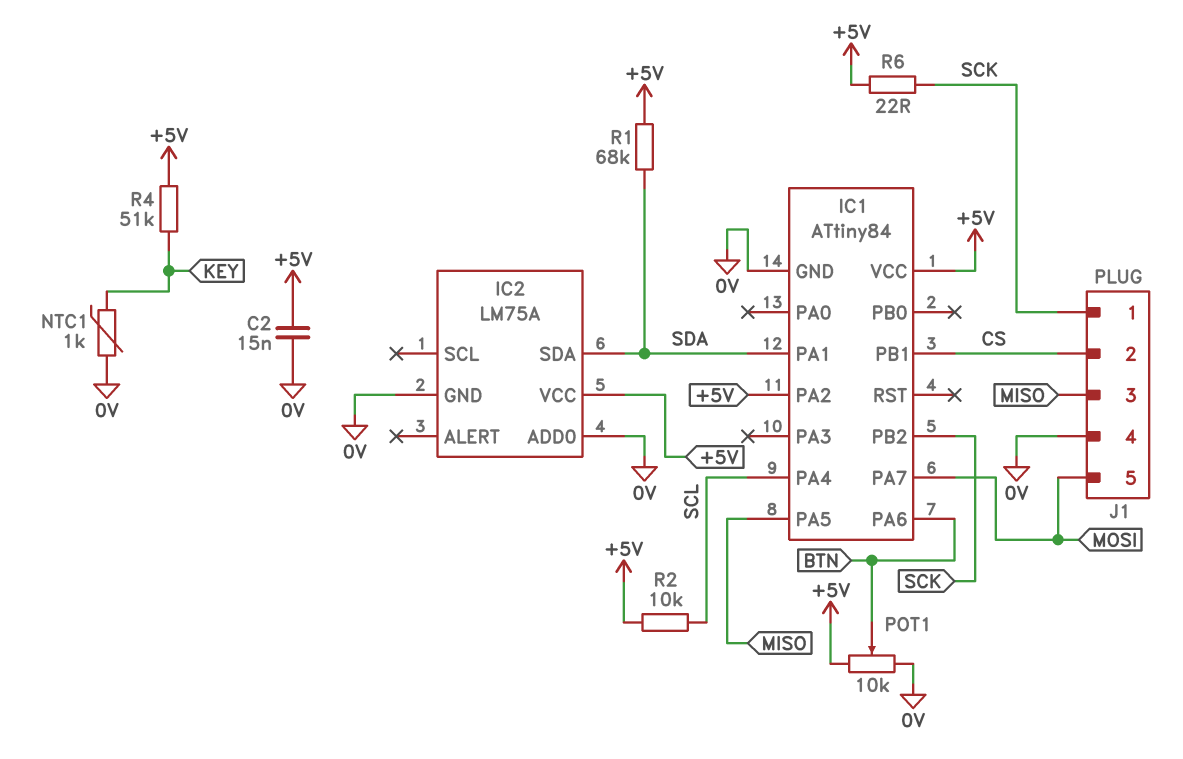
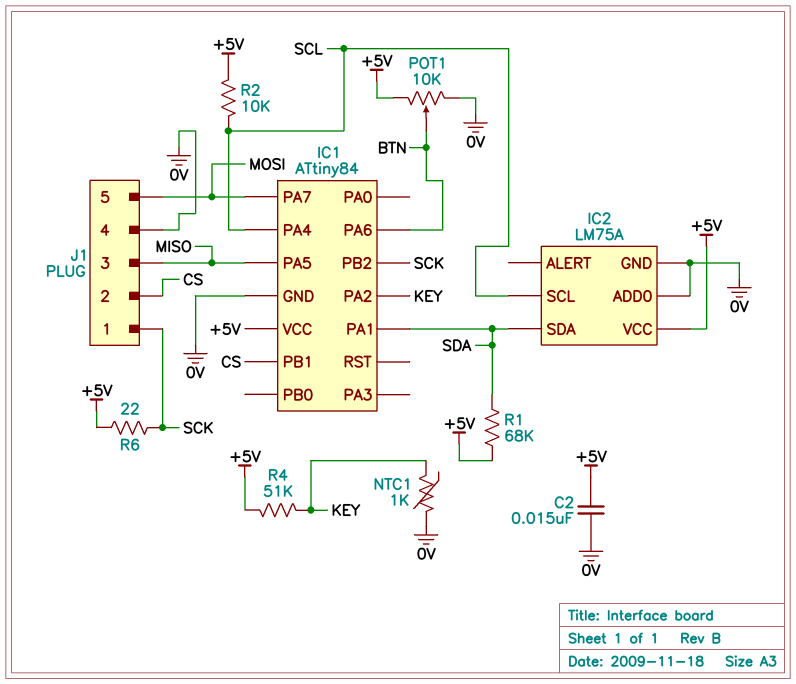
IC1 pin PA2: +5V -> KEY
IC2 pin SCL: none -> SCL

